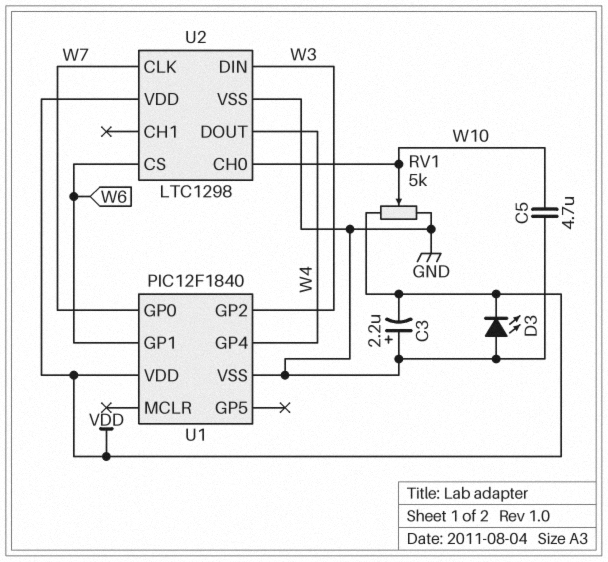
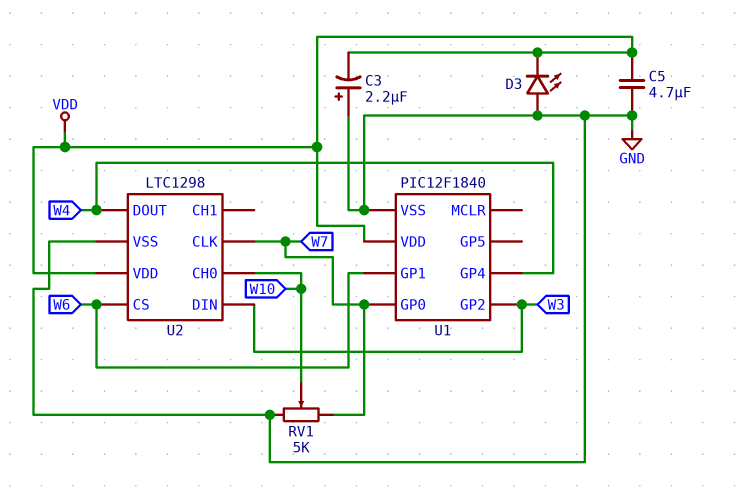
C5: 4.7uF (GND, W10) -> 4.7uF (GND, VDD)
RV1: 5k (GND, VDD, wiper W10) -> 5k (GND, W7, wiper W10)

